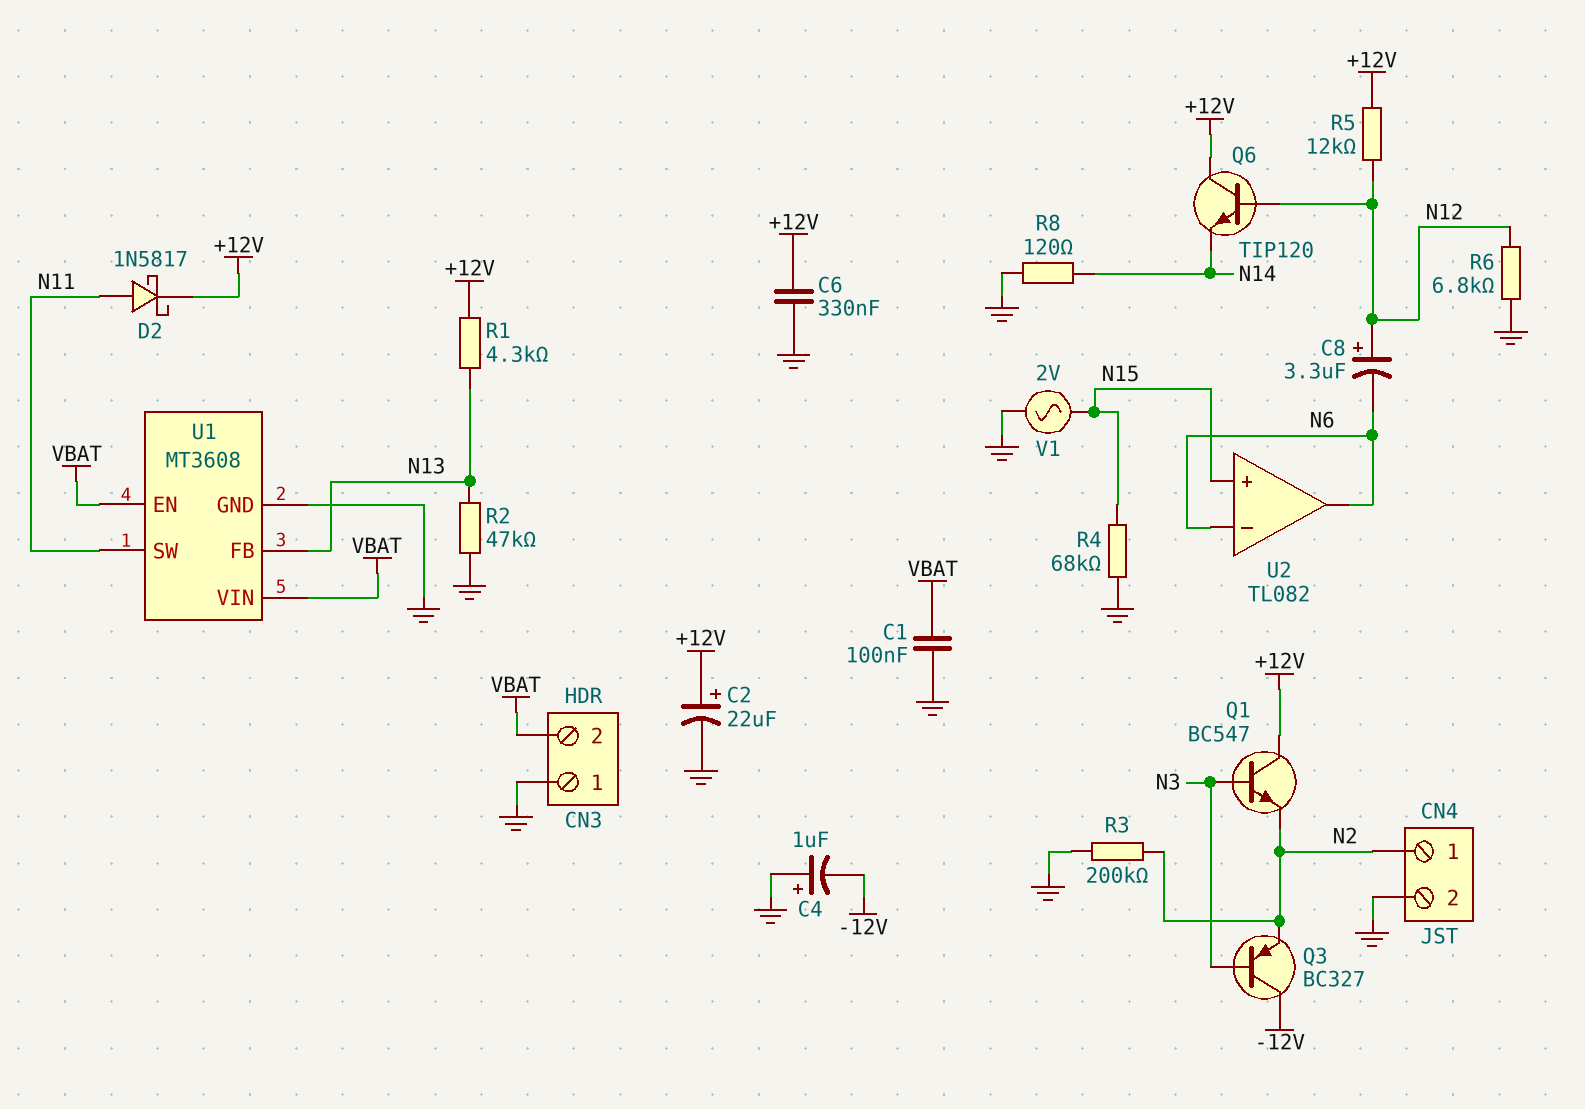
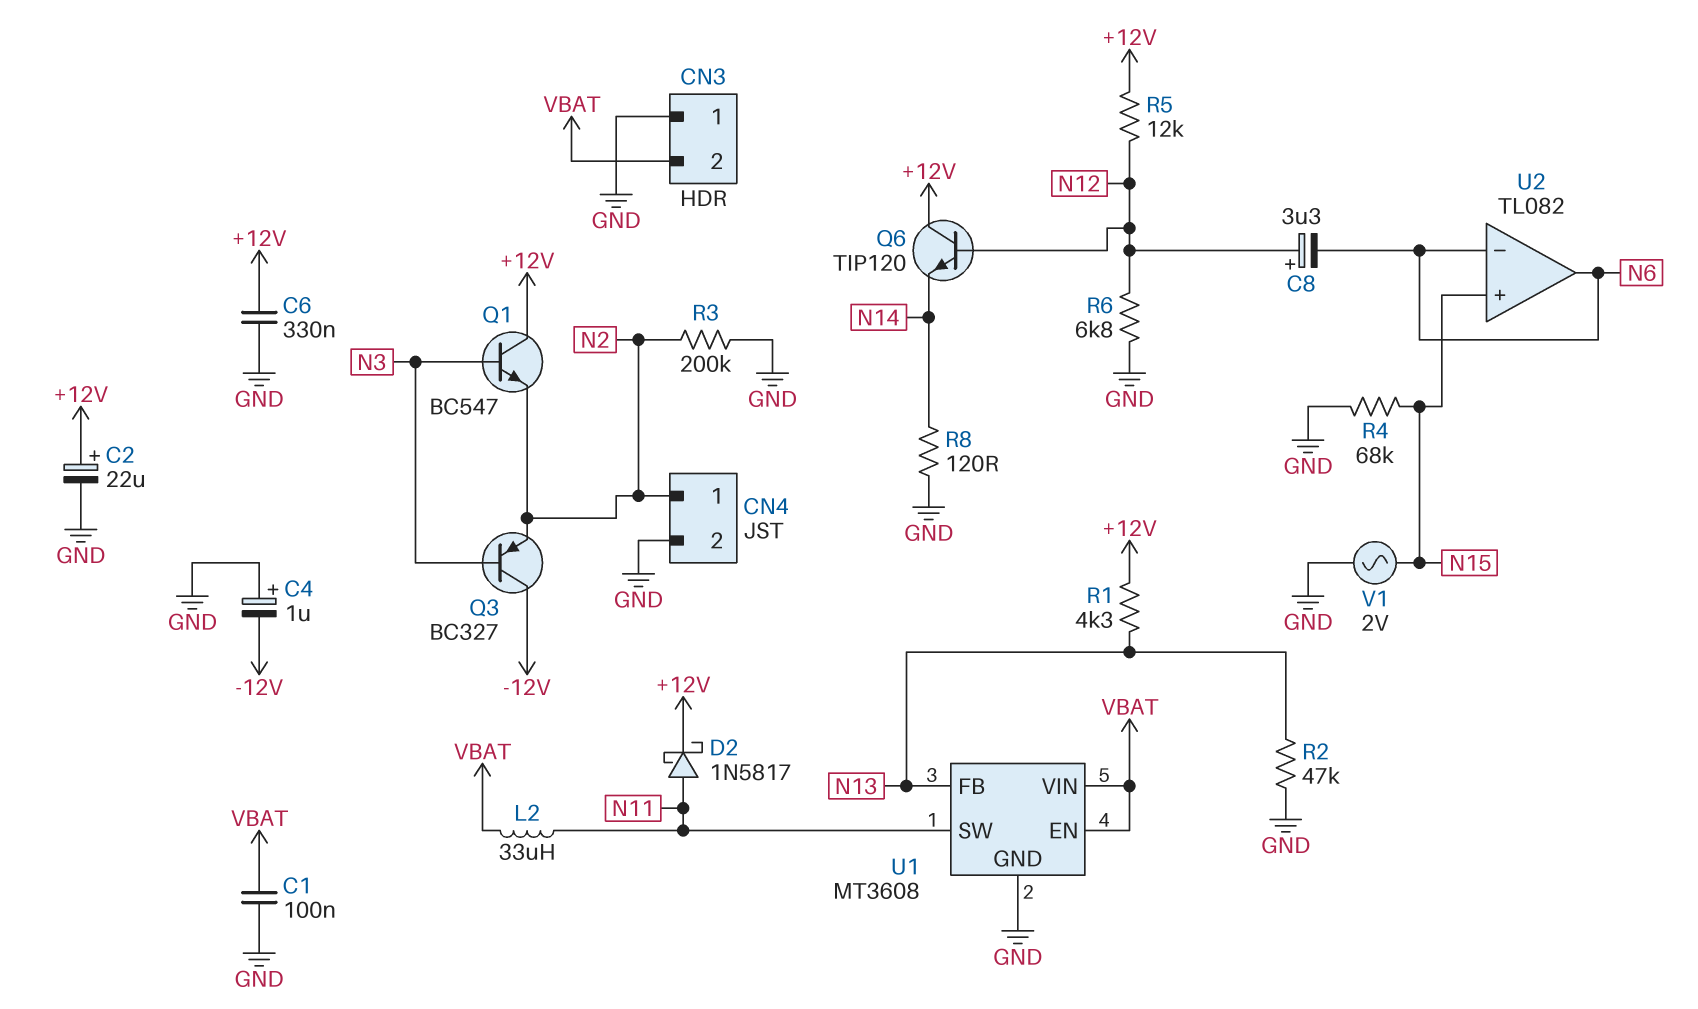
L2: none -> 33uH (N11, VBAT)

